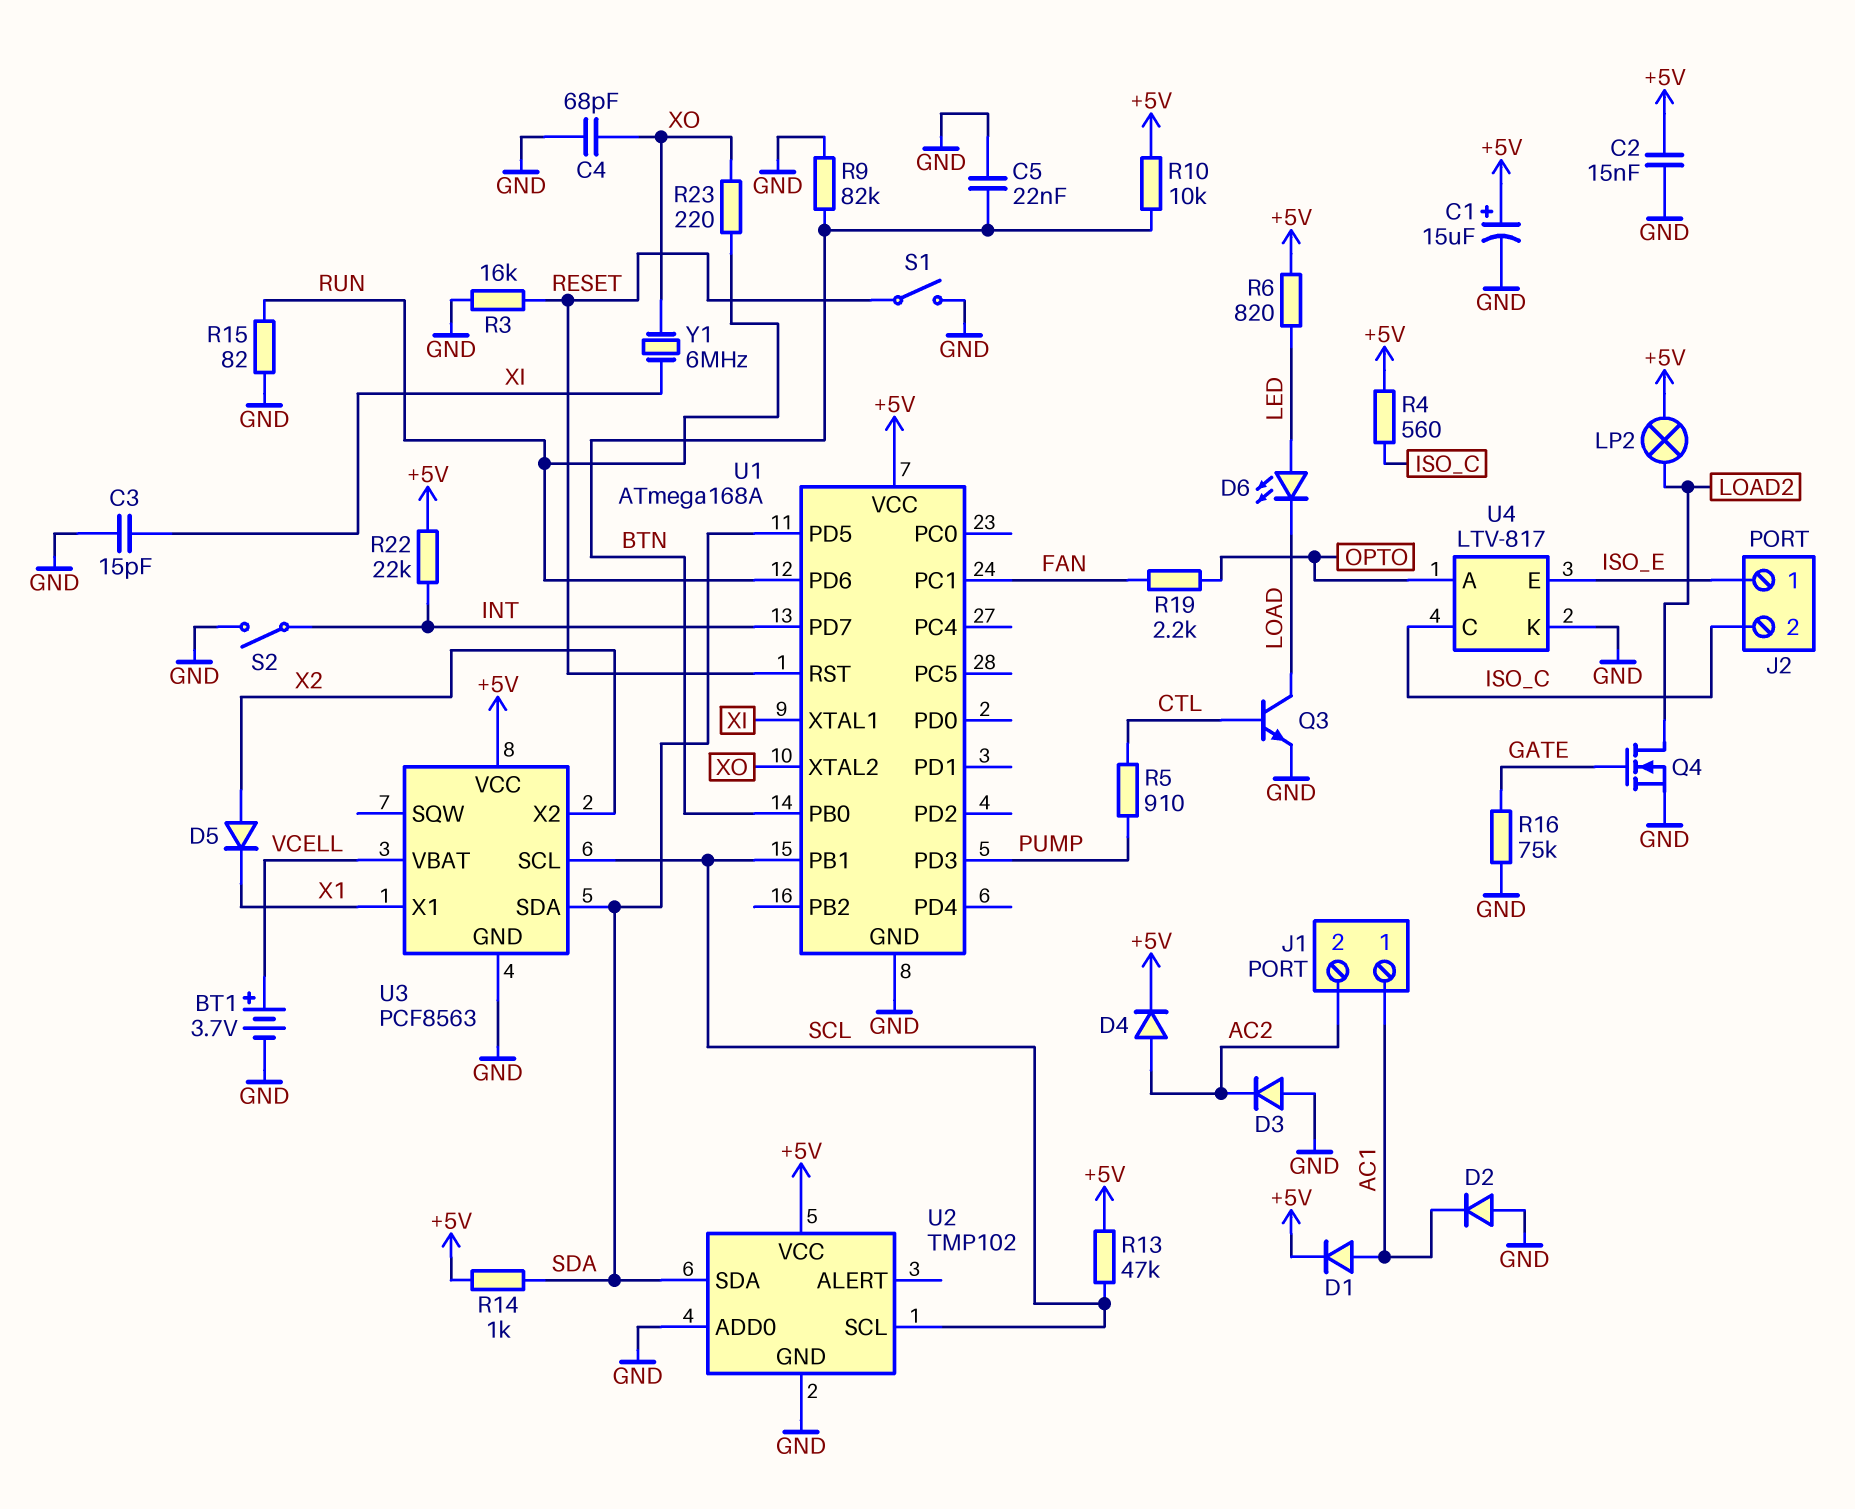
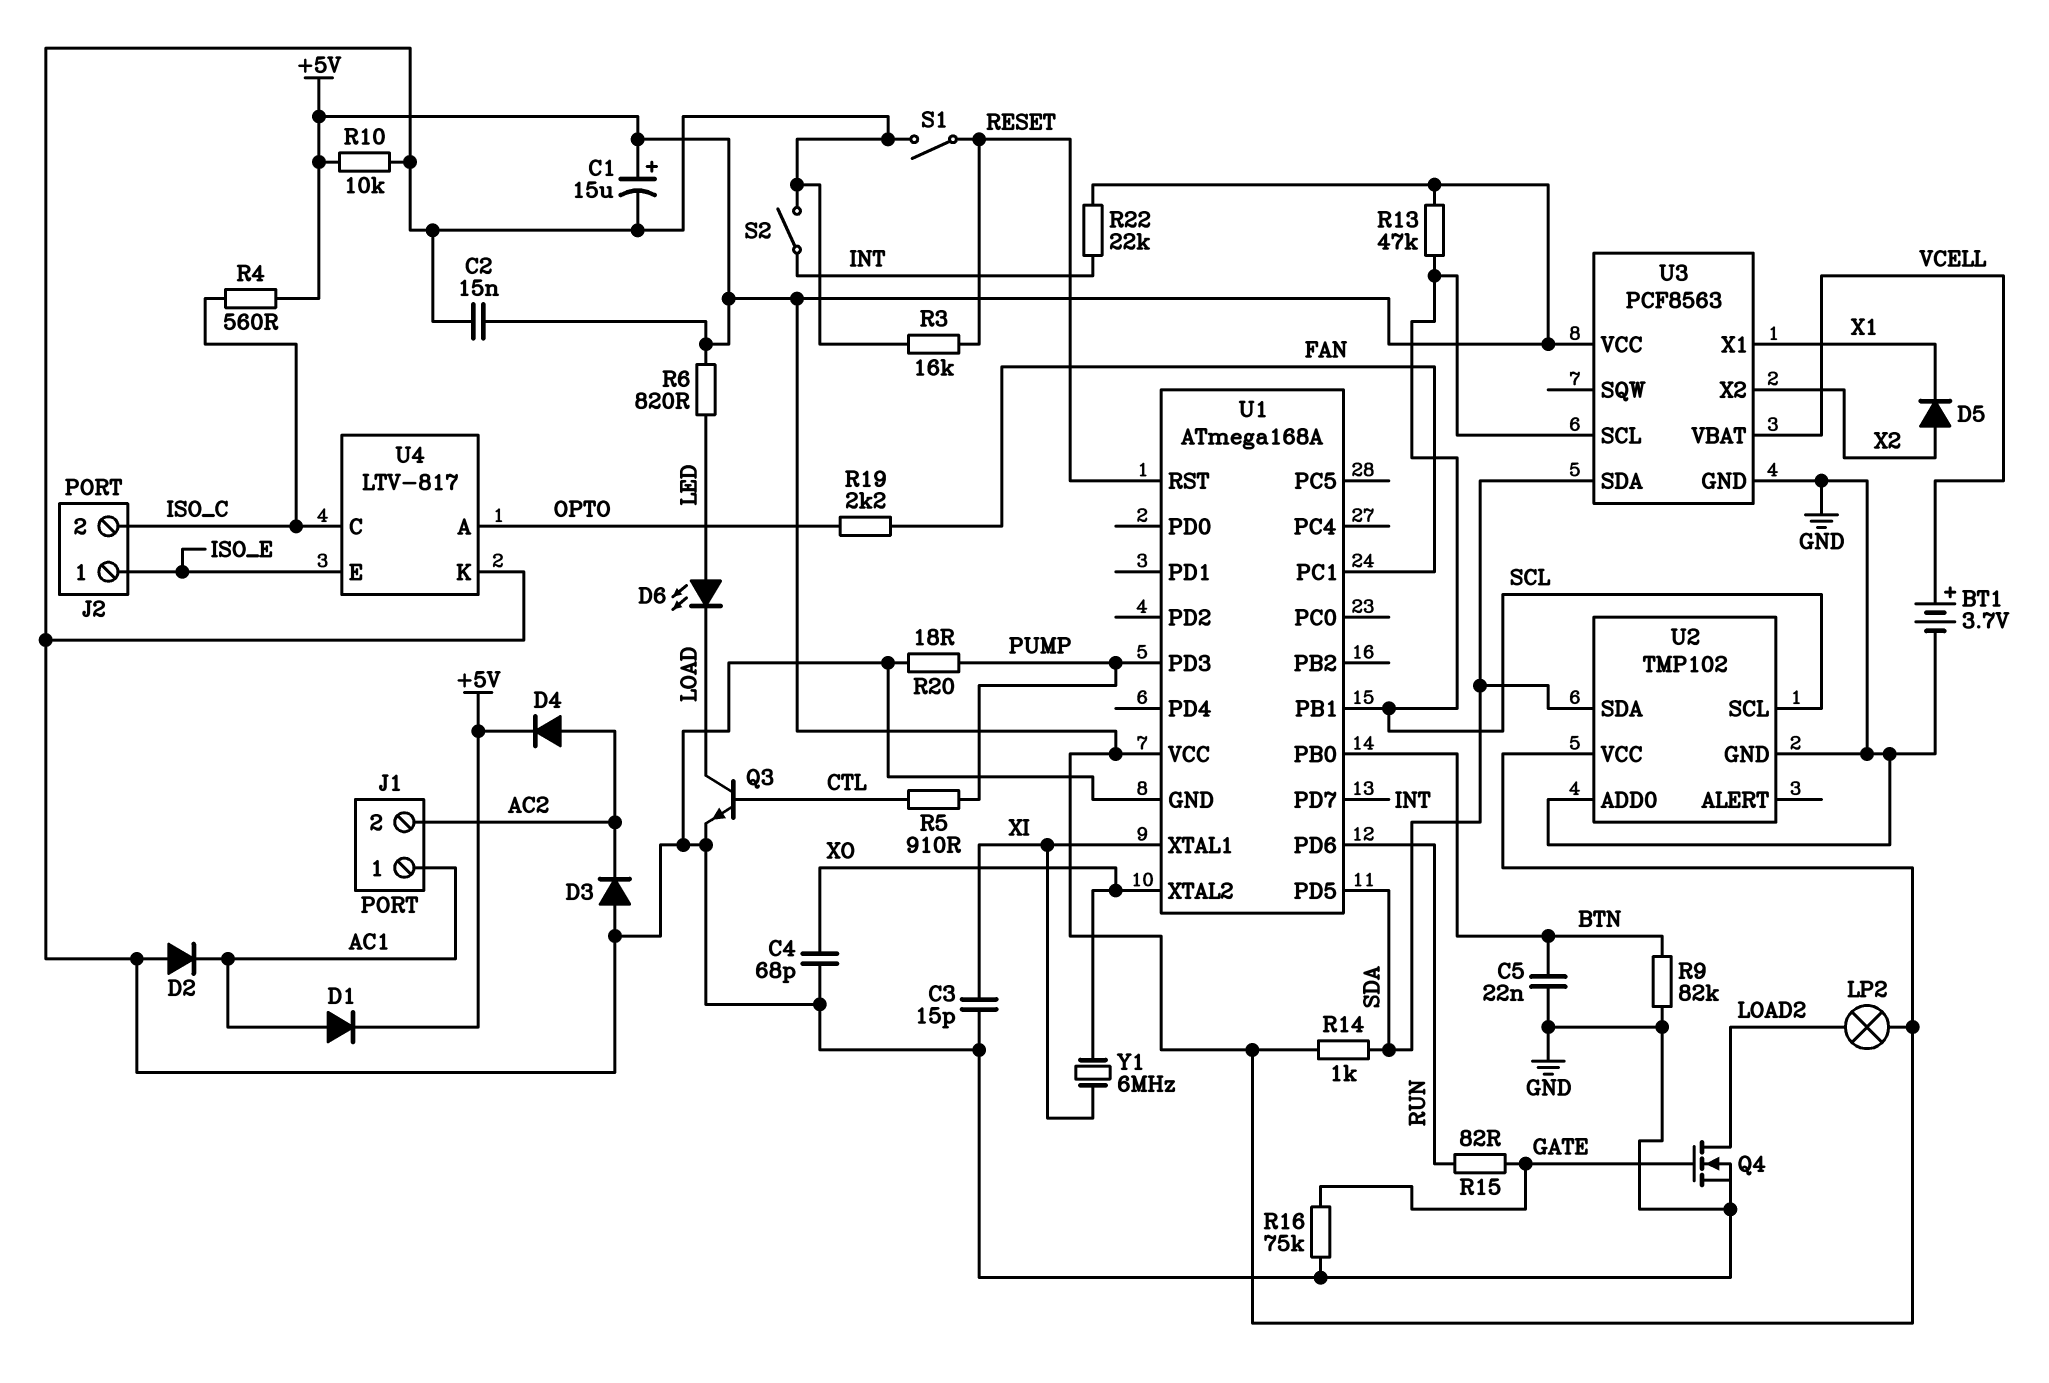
R10: 10k (+5V, BTN) -> 10k (+5V, GND)
R15: 82 (GND, RUN) -> 82 (GATE, RUN)
R20: none -> 18 (GND, PUMP)
R23: 220 (RUN, XO) -> none

